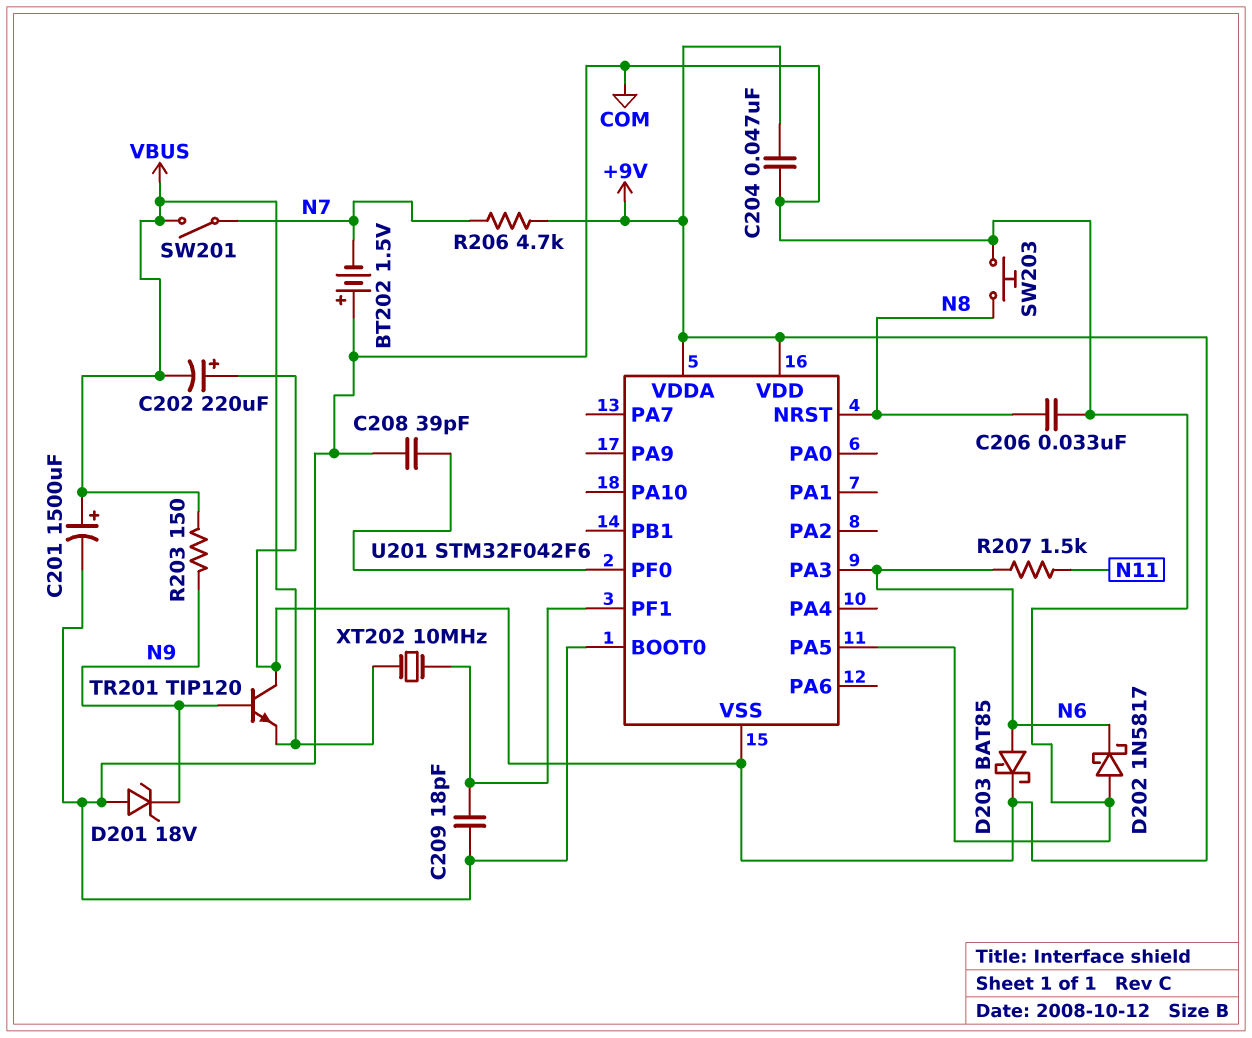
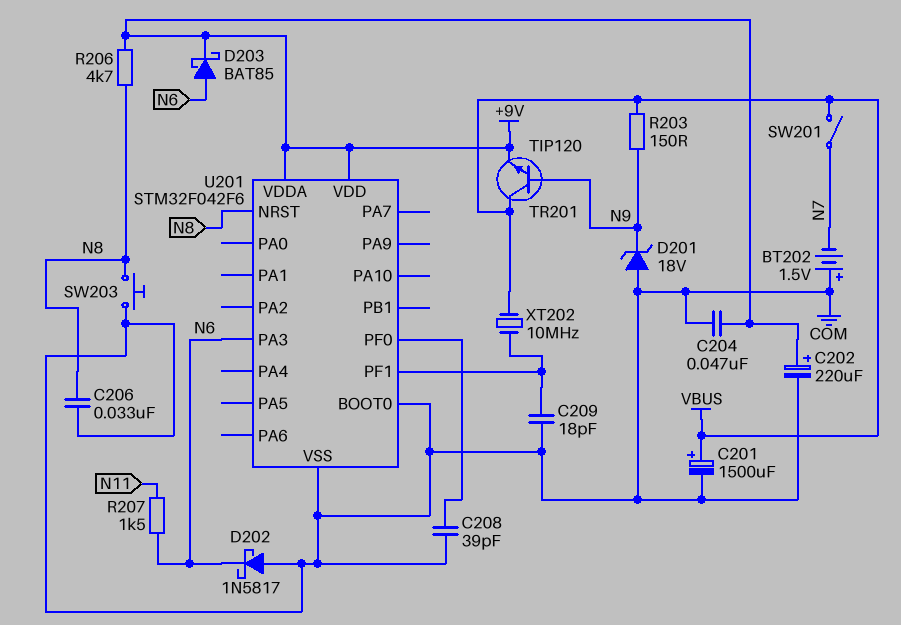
C202: 220uF (plus +9V, minus VBUS) -> 220uF (plus +9V, minus COM)
R206: 4.7k (+9V, N7) -> 4.7k (+9V, N8)
TR201: NPN TIP120 (B N9, C +9V, E VBUS) -> NPN TIP120 (B N9, C VBUS, E +9V)
U201 pin PA5: COM -> none
U201 pin VSS: +9V -> COM

